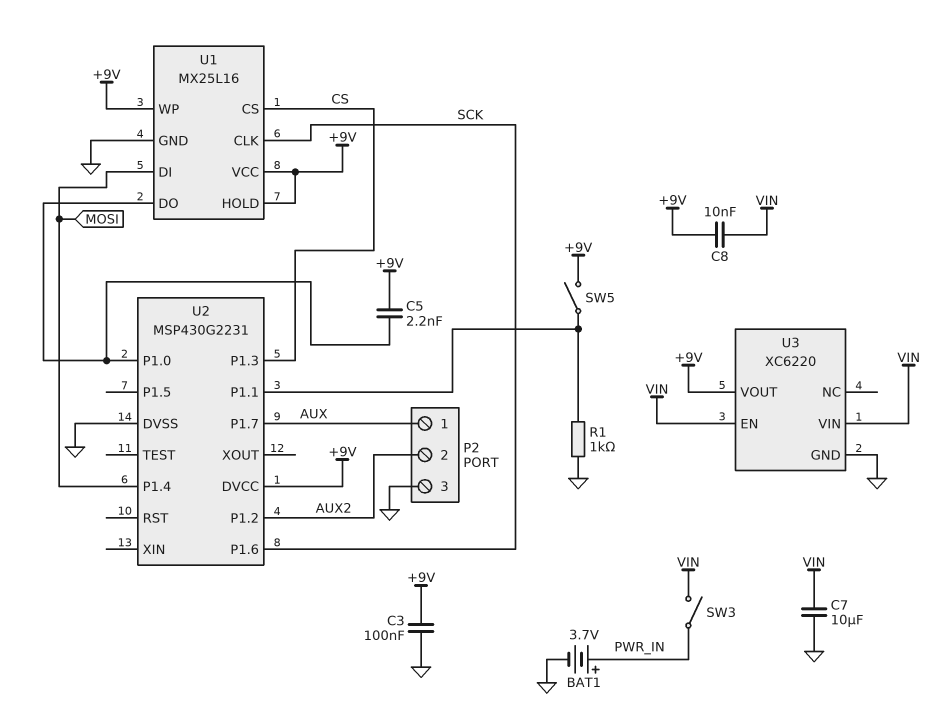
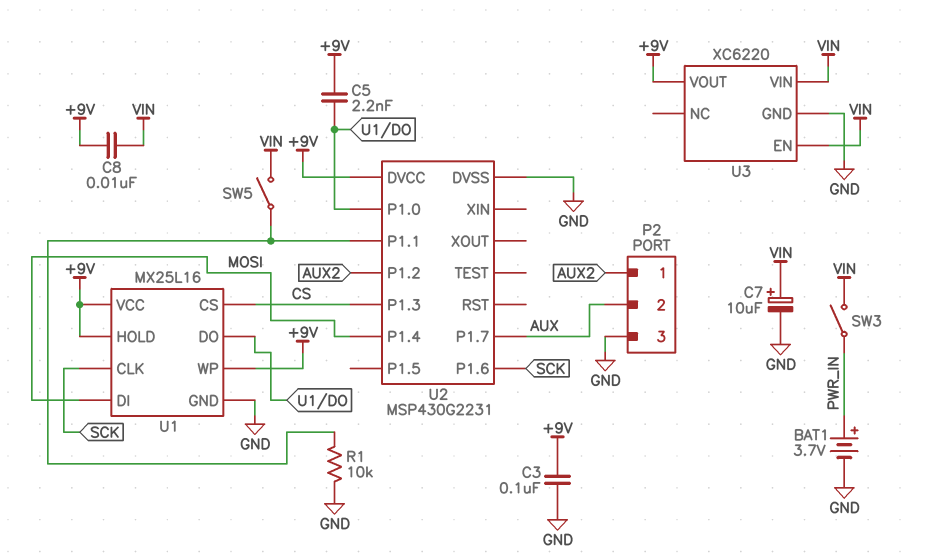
C7: 10uF (GND, VIN) -> 10uF (plus VIN, minus GND)
P2 pin 1: AUX -> AUX2
P2 pin 2: AUX2 -> AUX
R1: 1k (GND, U2/P1.1) -> 10k (GND, U2/P1.1)
SW5: switch (+9V, U2/P1.1) -> switch (U2/P1.1, VIN)

